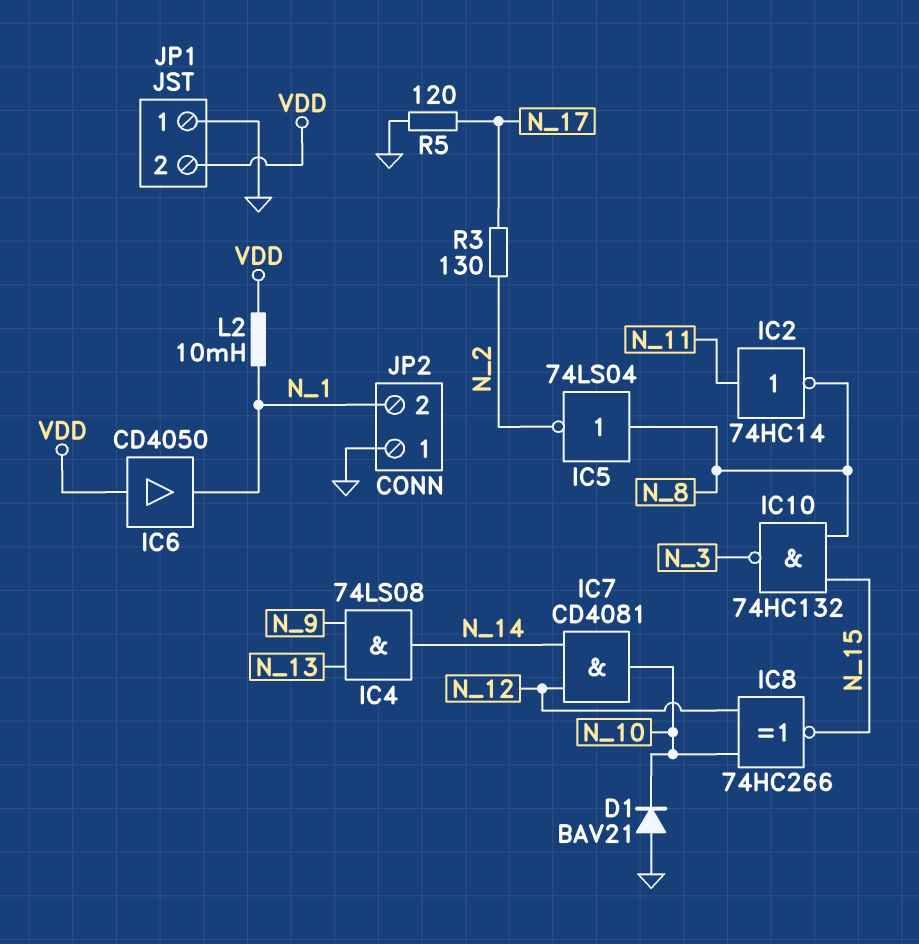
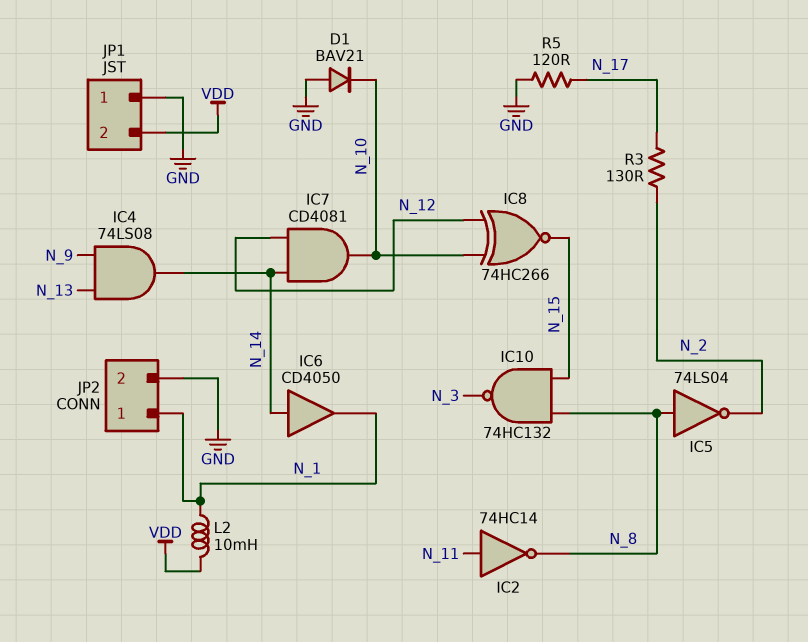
IC6: buffer CD4050 (in VDD, out N_1) -> buffer CD4050 (in N_14, out N_1)
JP2 pin 1: GND -> N_1
JP2 pin 2: N_1 -> GND

